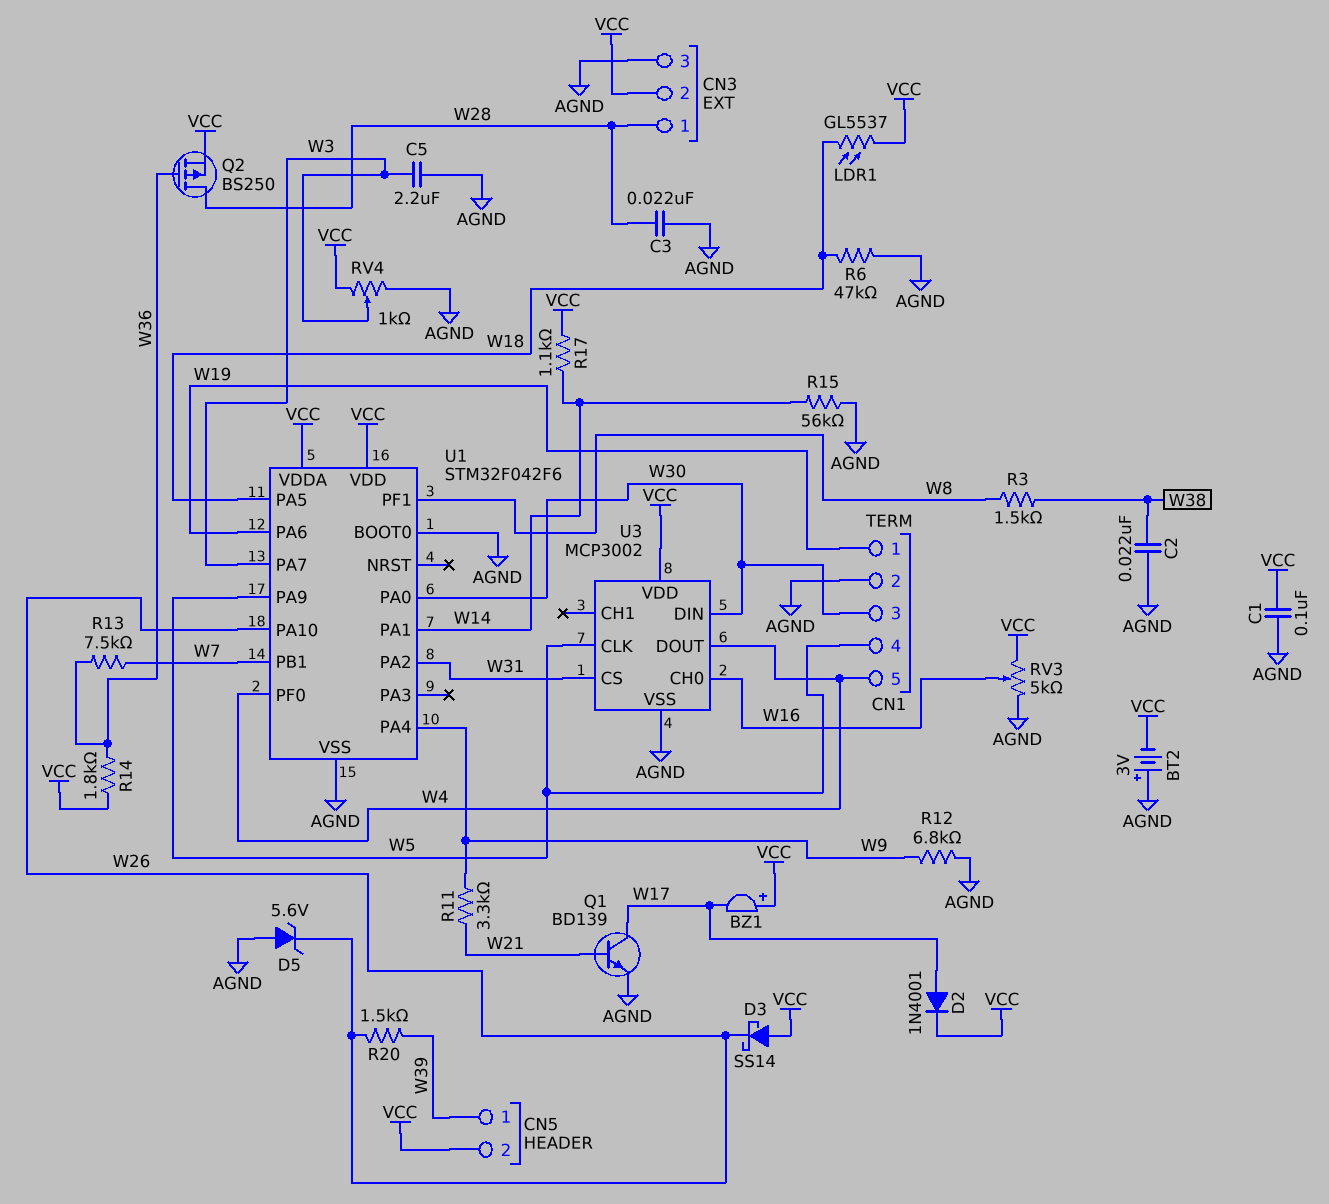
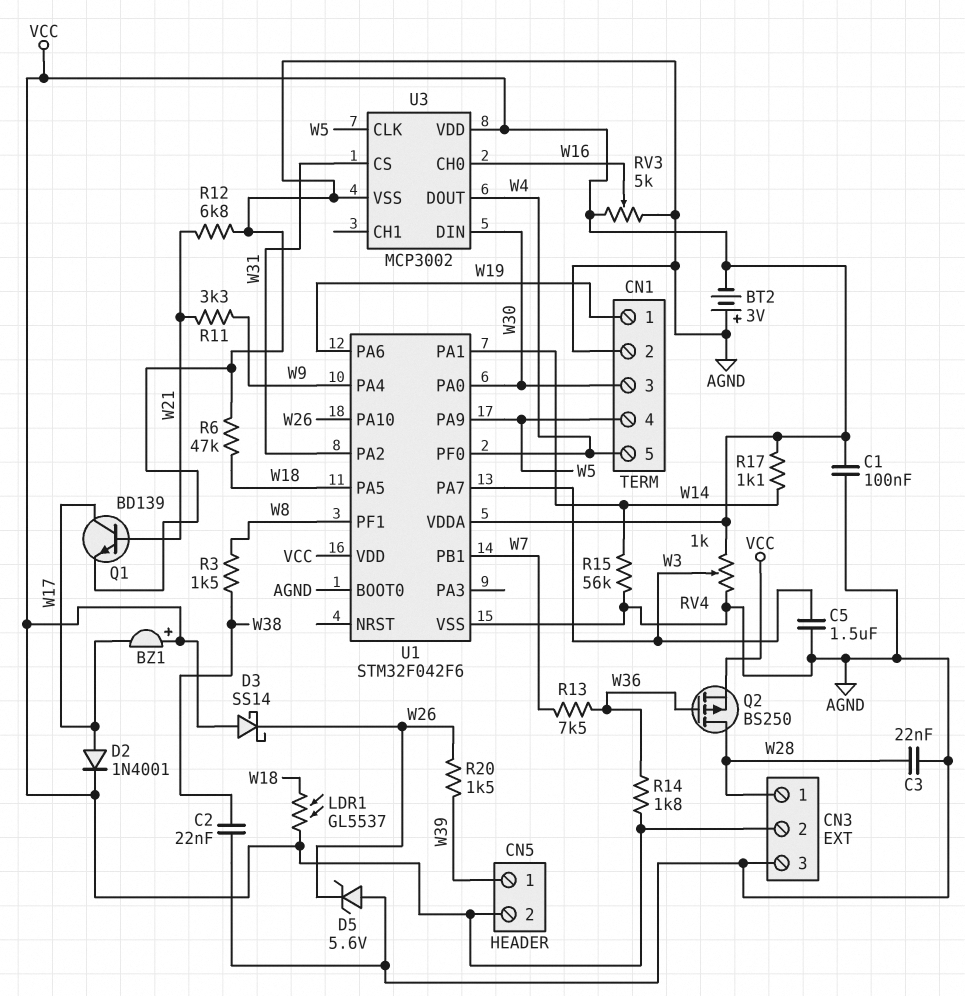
C5: 2.2uF (AGND, W3) -> 1.5uF (AGND, W3)
R12: 6.8k (AGND, W9) -> 6.8k (AGND, W21)

